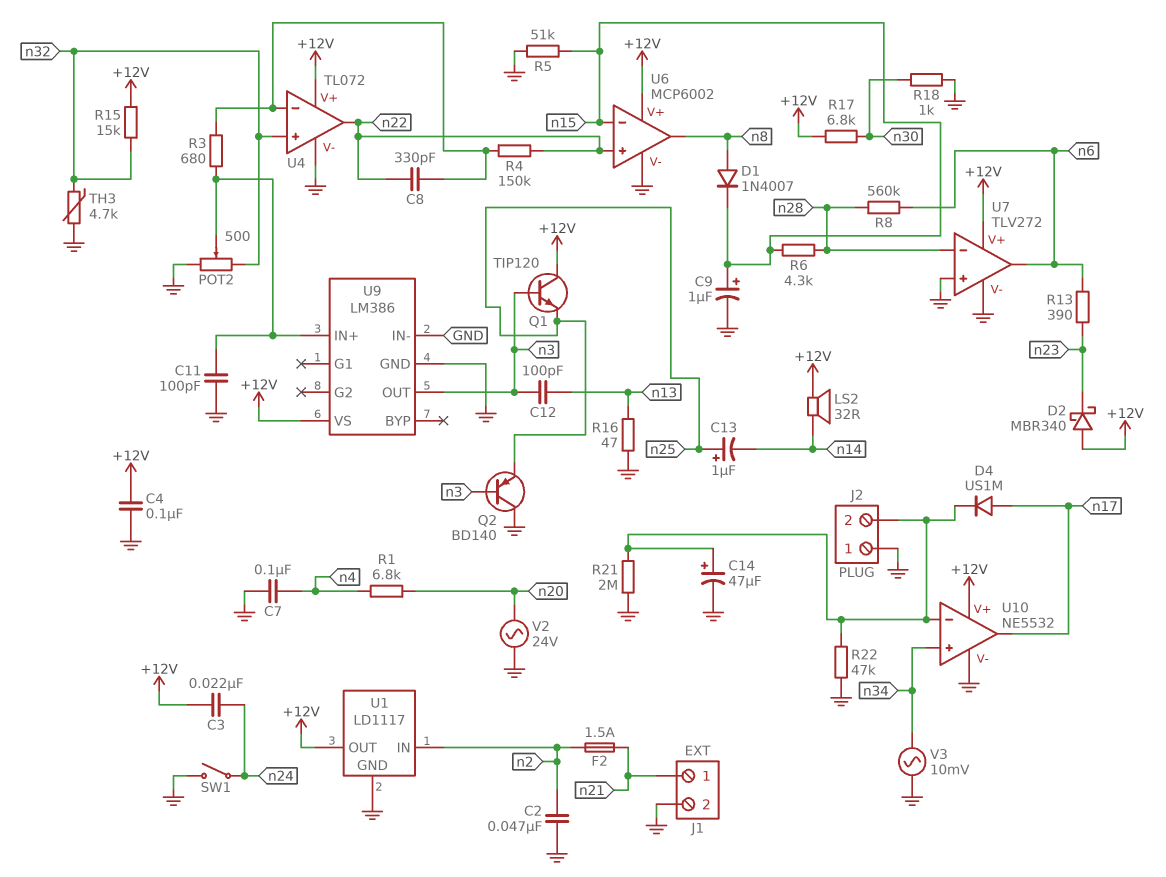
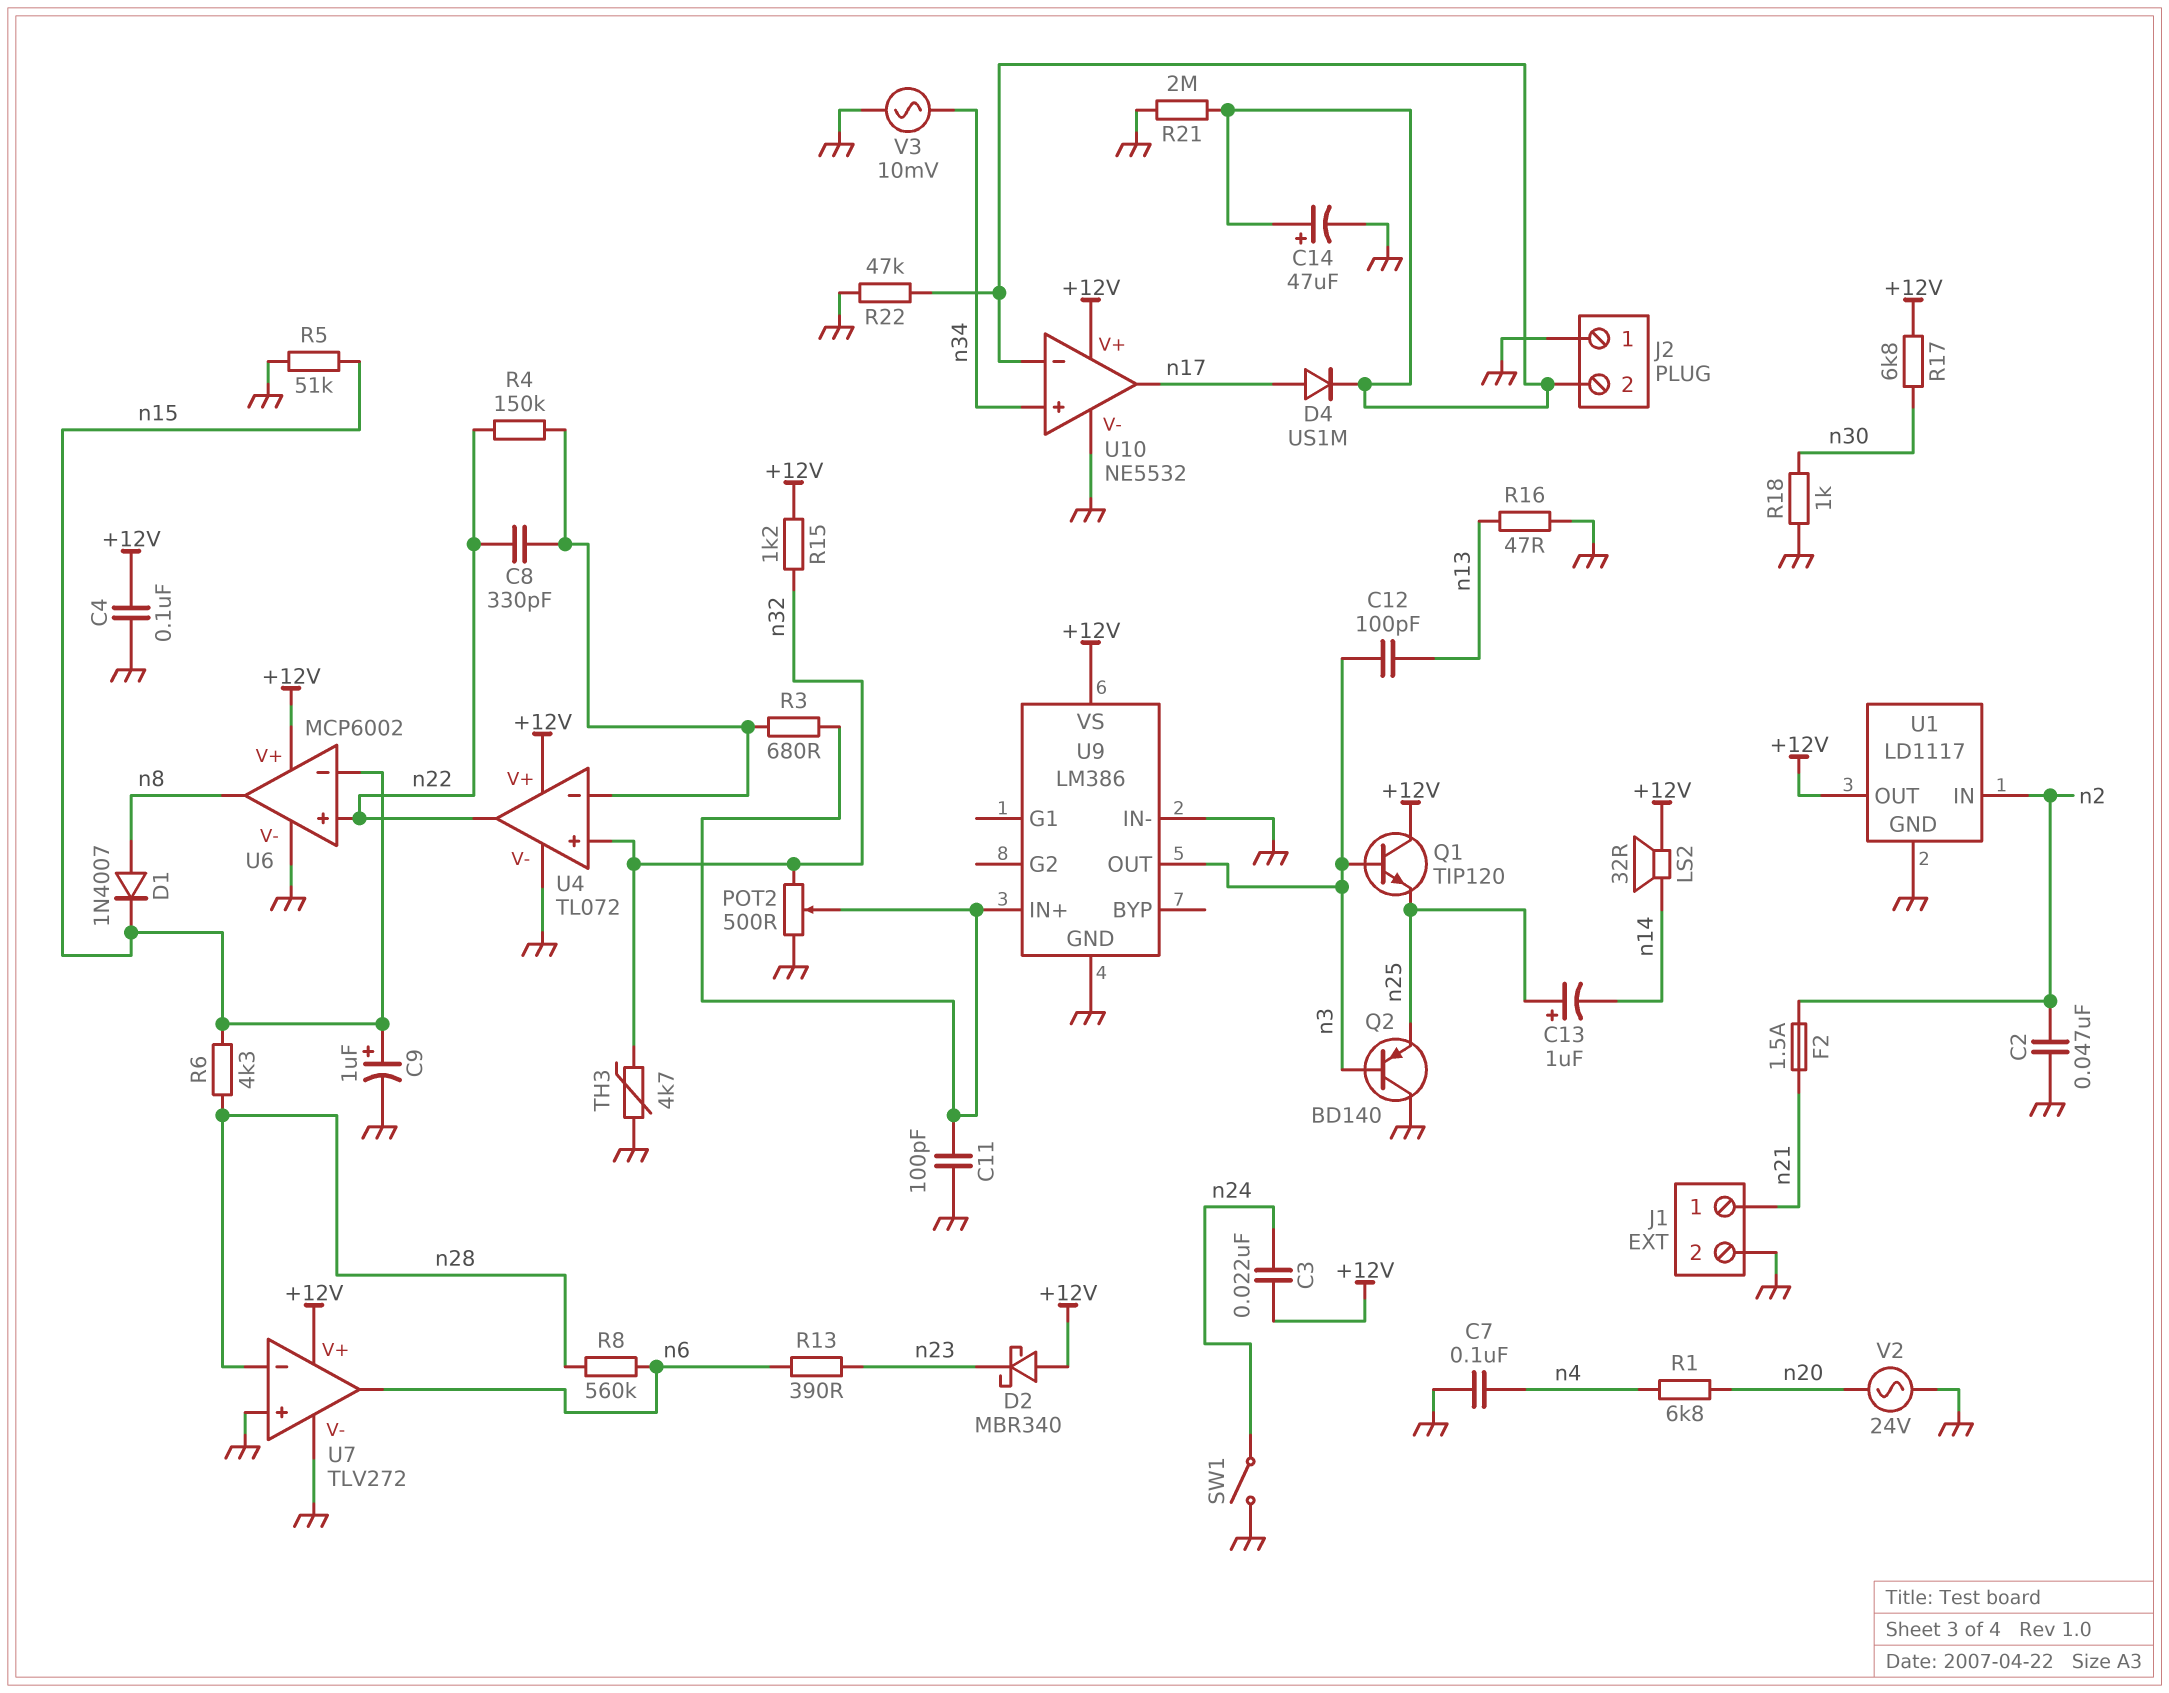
R15: 15k (+12V, n32) -> 1.2k (+12V, n32)

